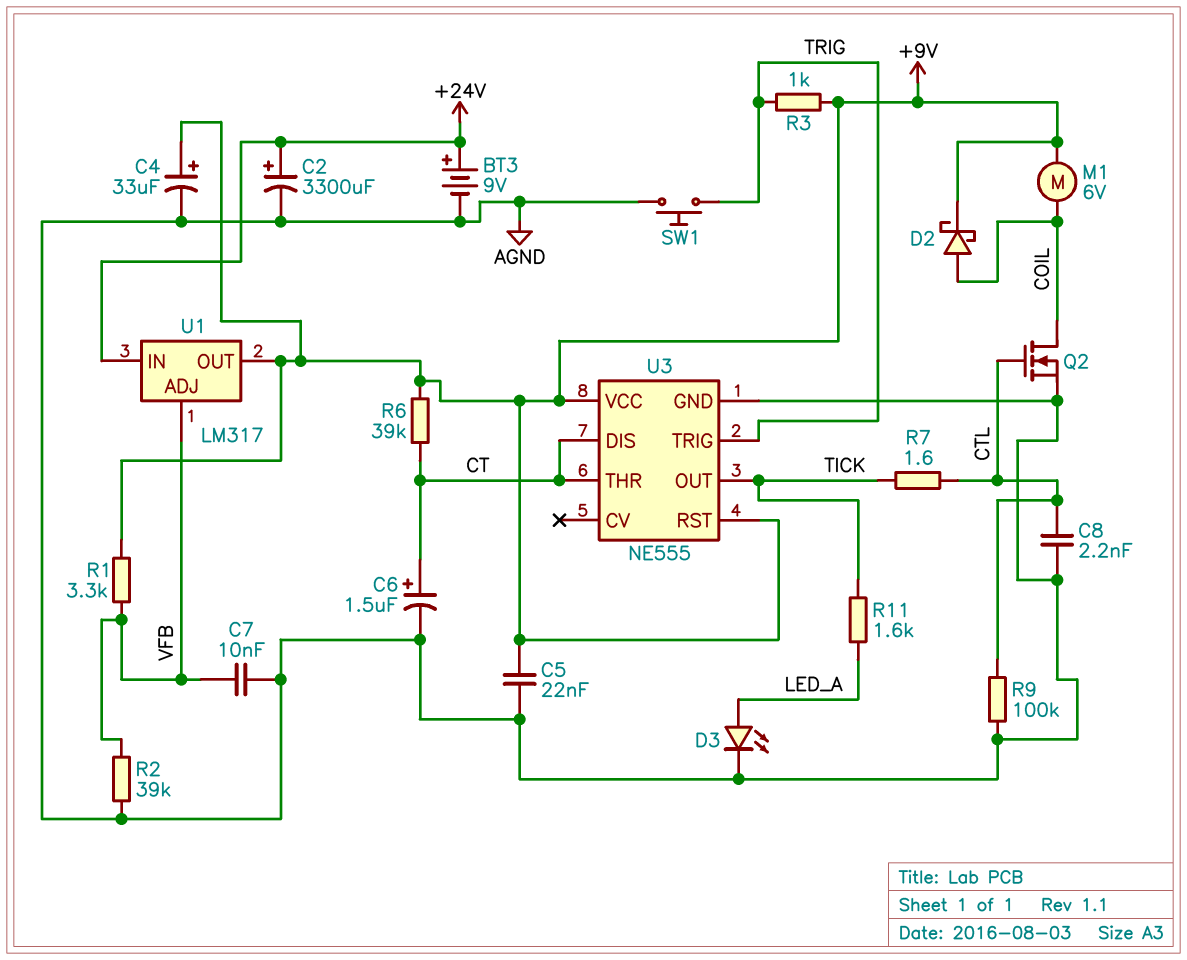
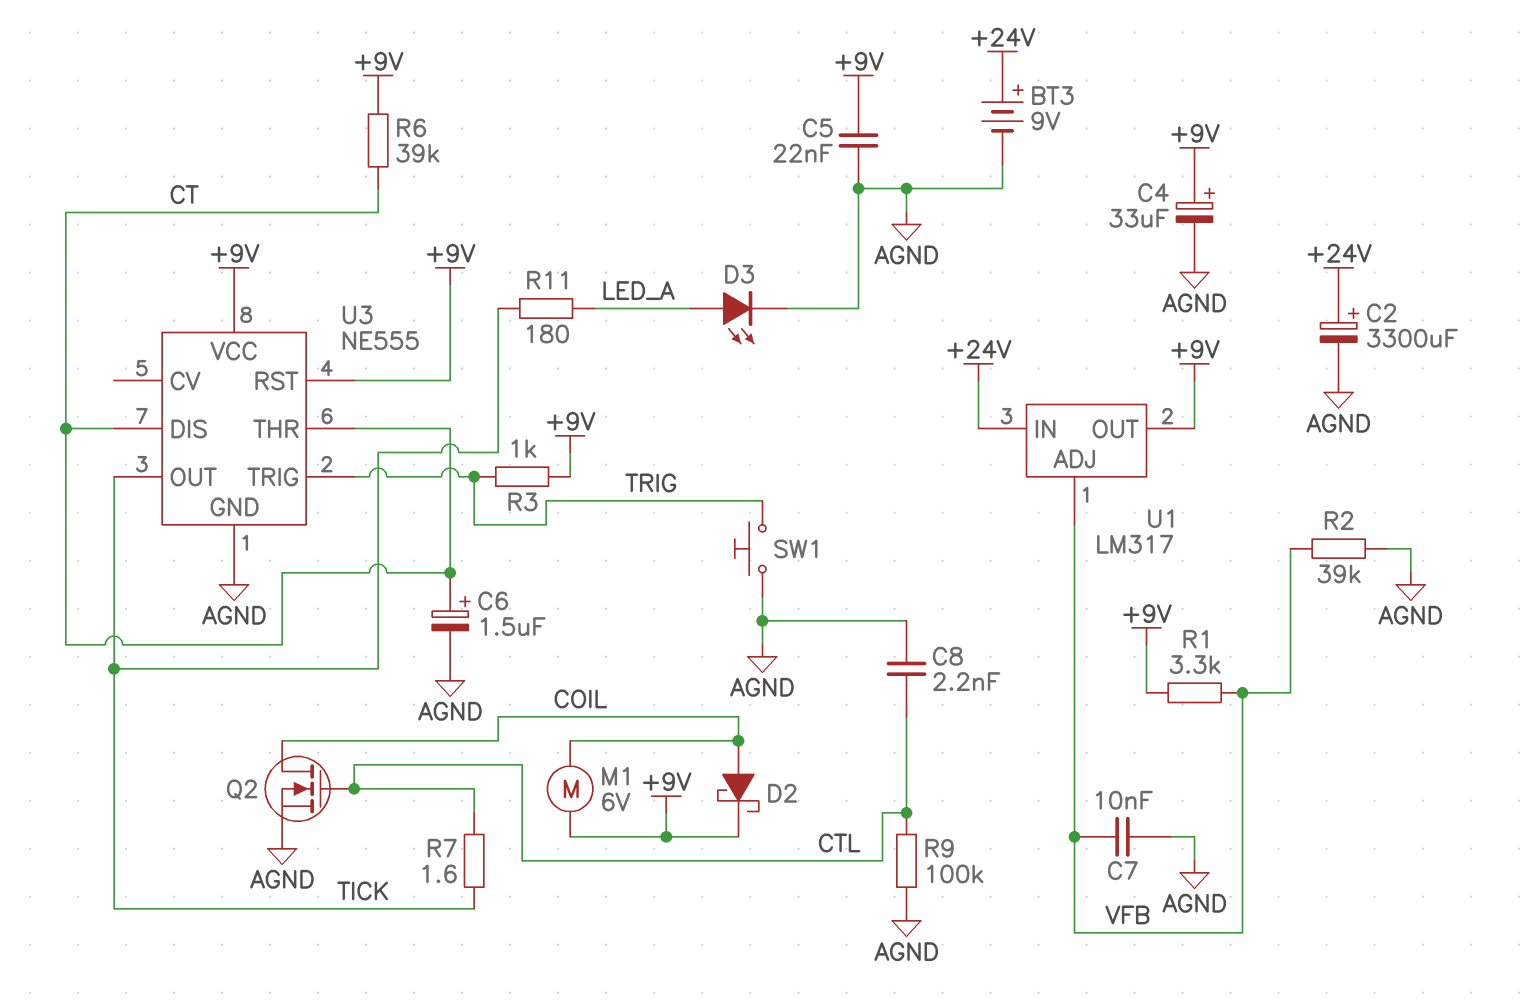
R11: 1.6k (LED_A, TICK) -> 180 (LED_A, TICK)

